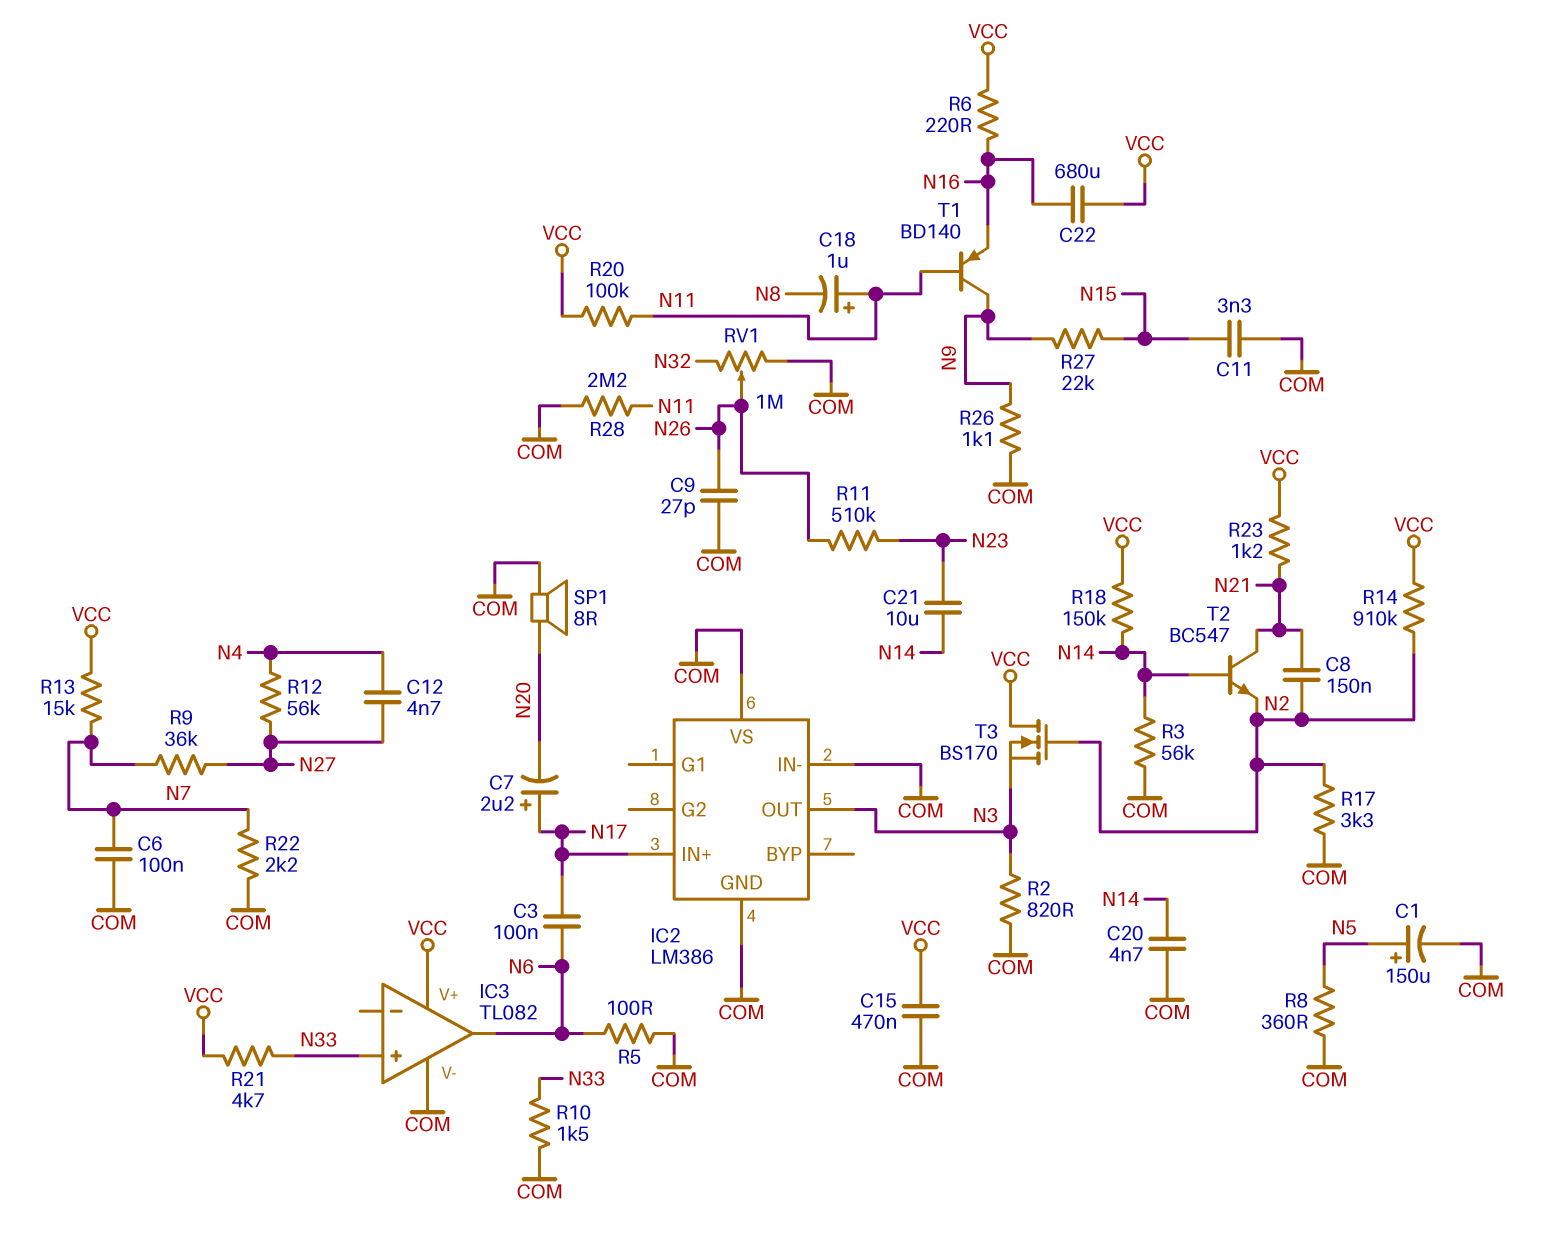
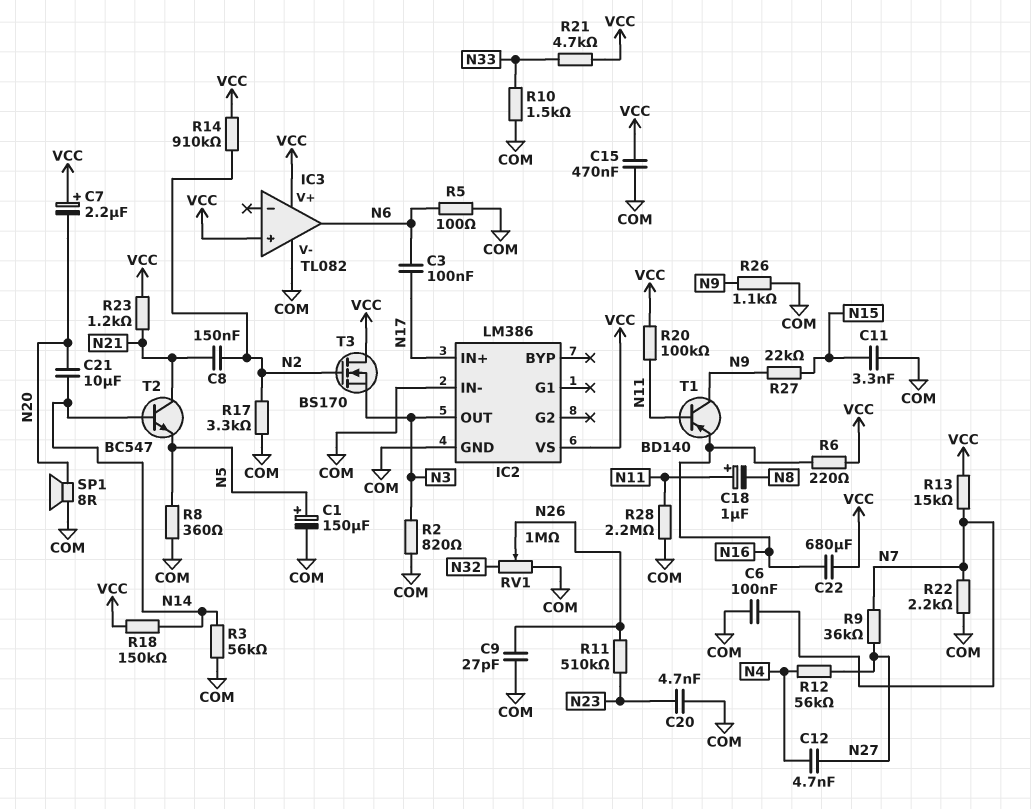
C7: 2.2uF (plus N17, minus N20) -> 2.2uF (plus VCC, minus N20)
C20: 4.7nF (COM, N14) -> 4.7nF (COM, N23)
C21: 10uF (N14, N23) -> 10uF (N14, N20)
IC2 pin VS: COM -> VCC
IC3 pin in+: N33 -> VCC
T2: NPN BC547 (B N14, C N21, E N2) -> NPN BC547 (B N14, C N21, E N5)

